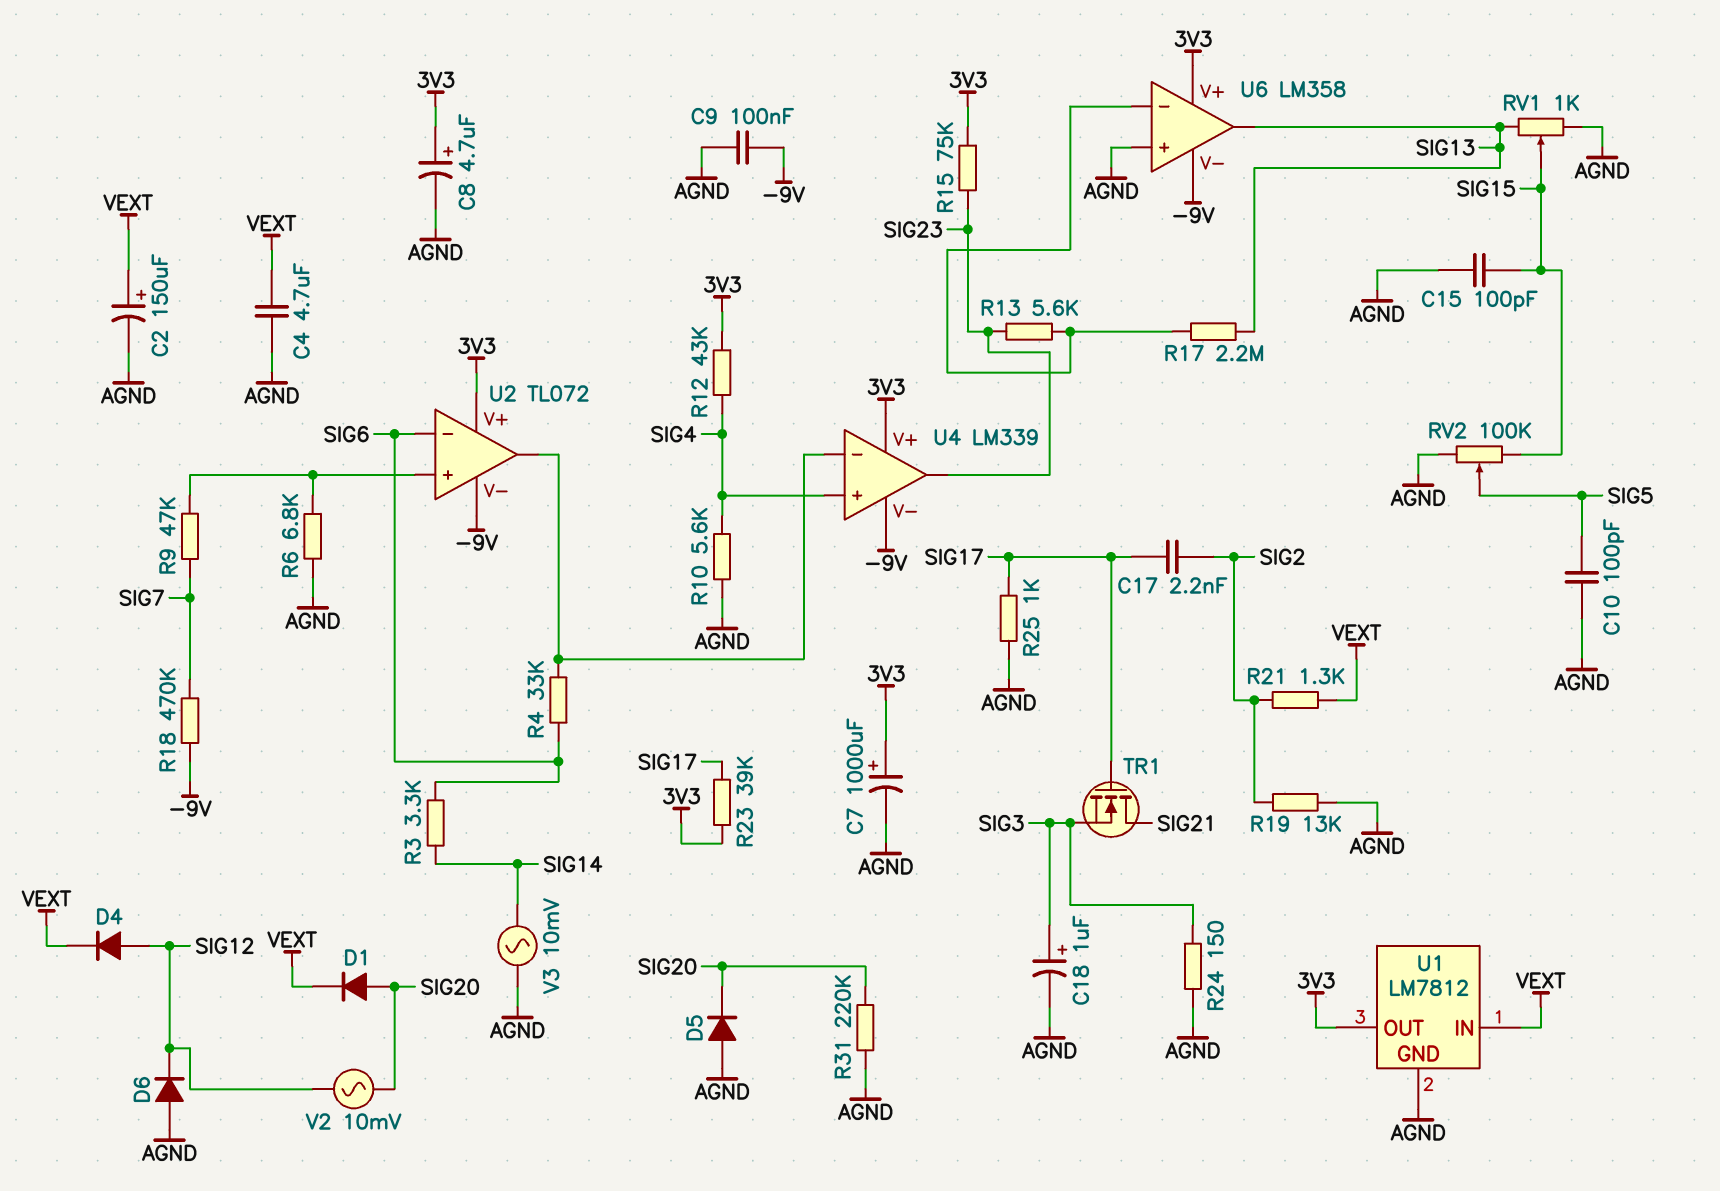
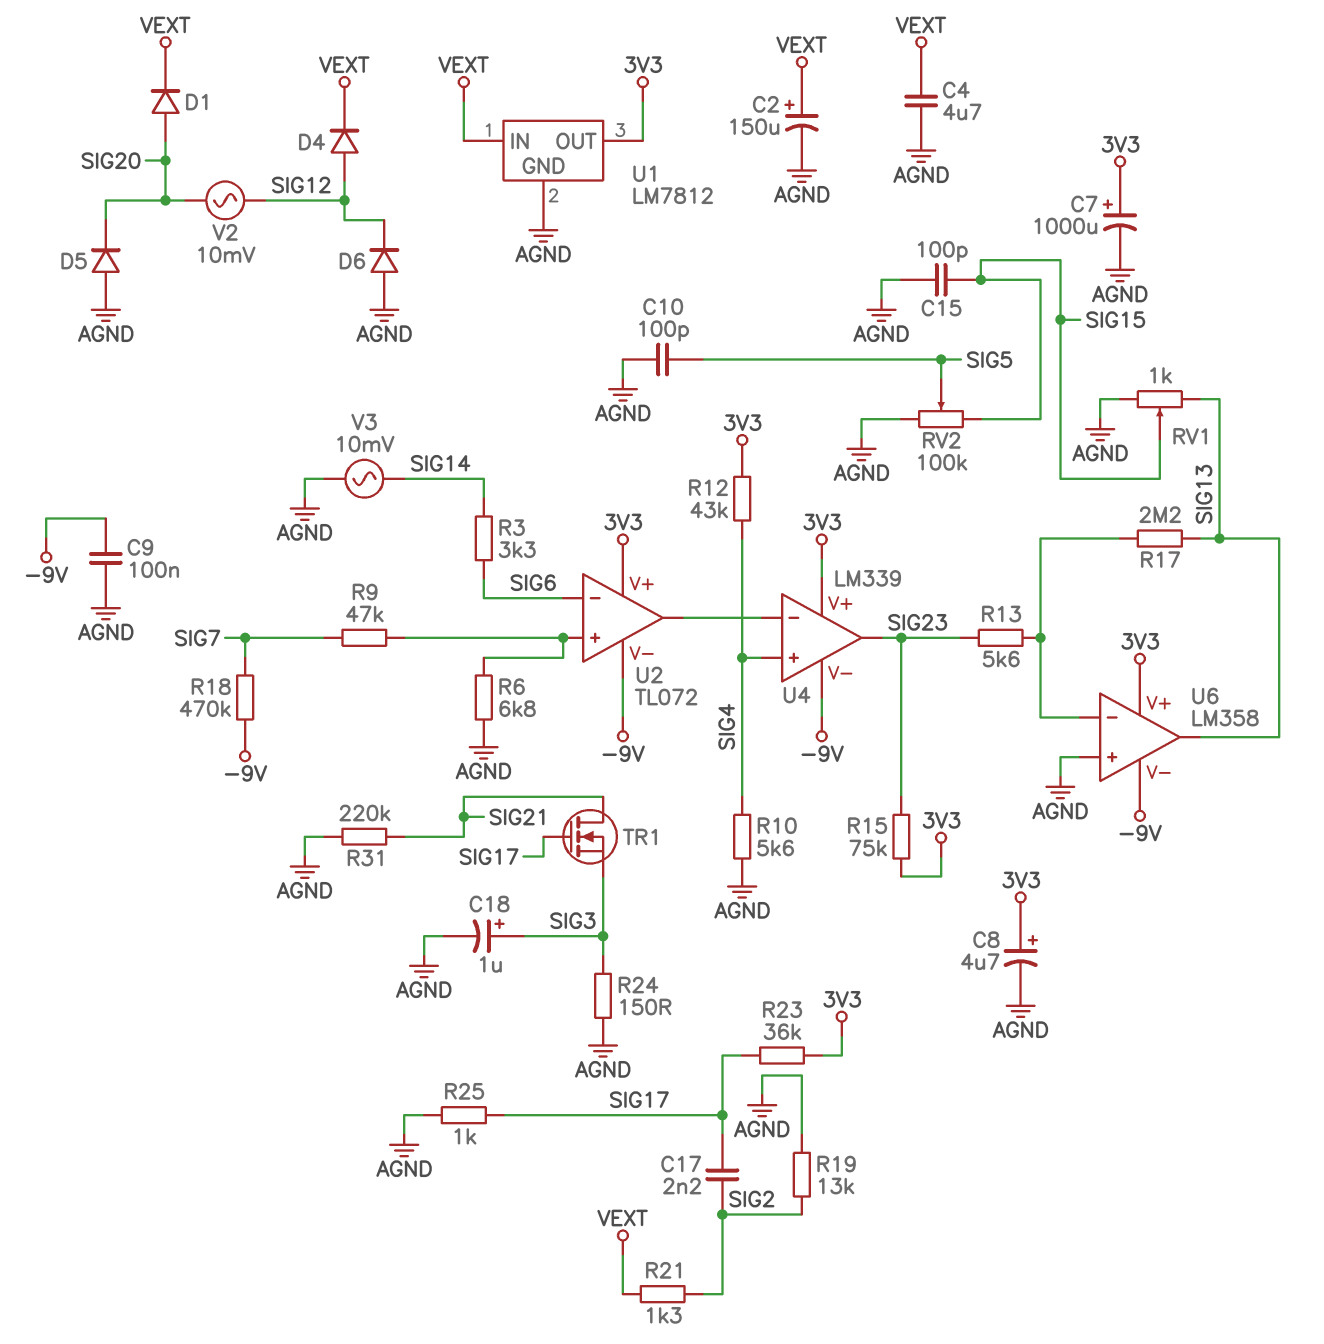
R4: 33k (SIG6, U2/out) -> none
R23: 39k (3V3, SIG17) -> 36k (3V3, SIG17)
R31: 220k (AGND, SIG20) -> 220k (AGND, SIG21)

